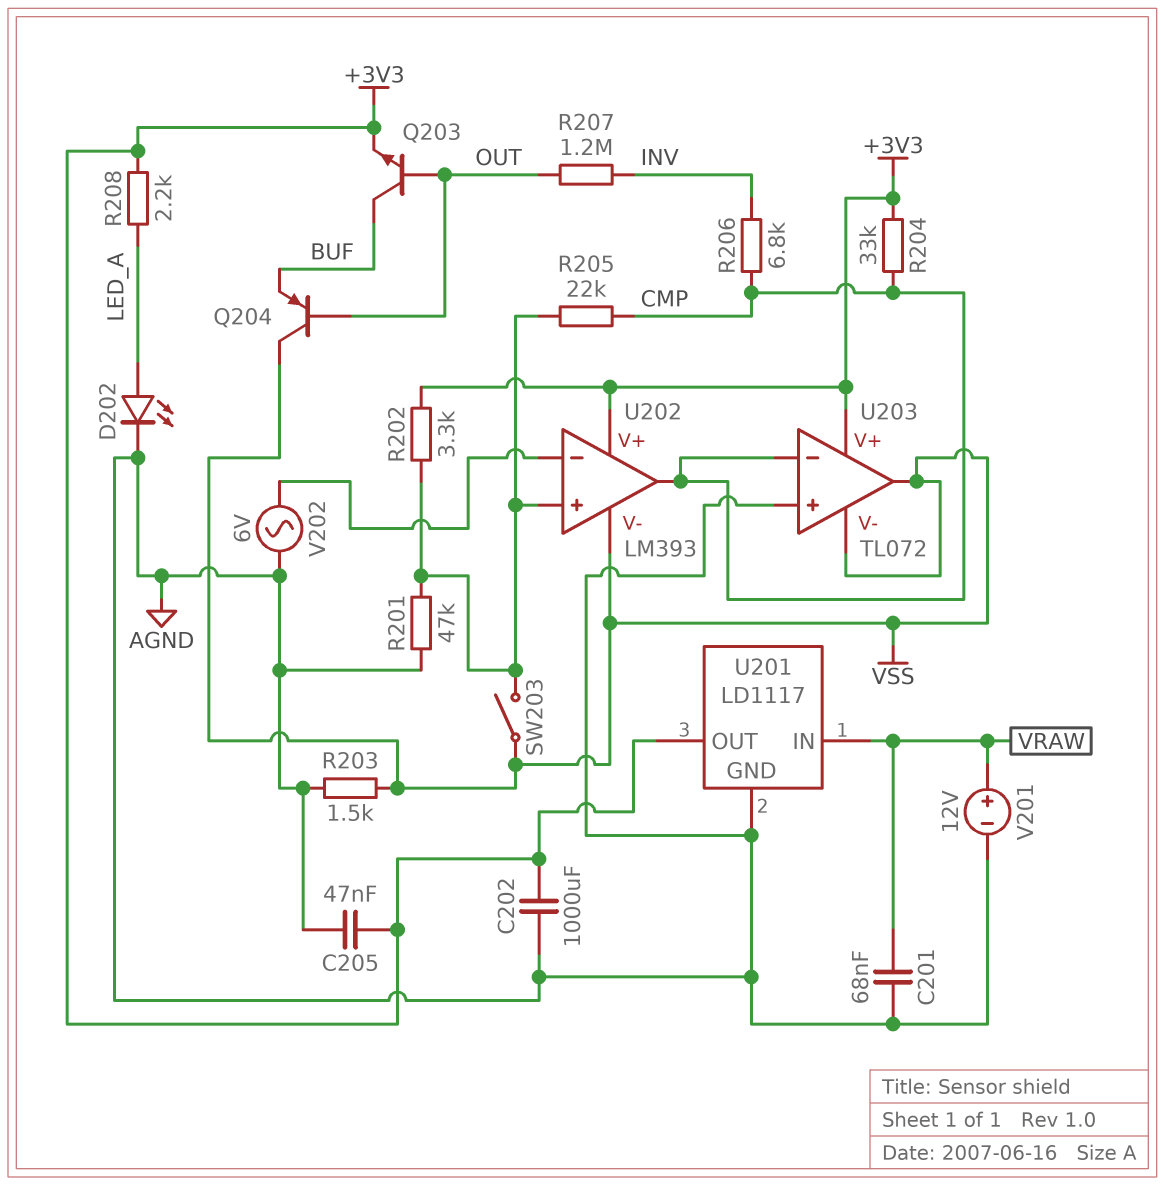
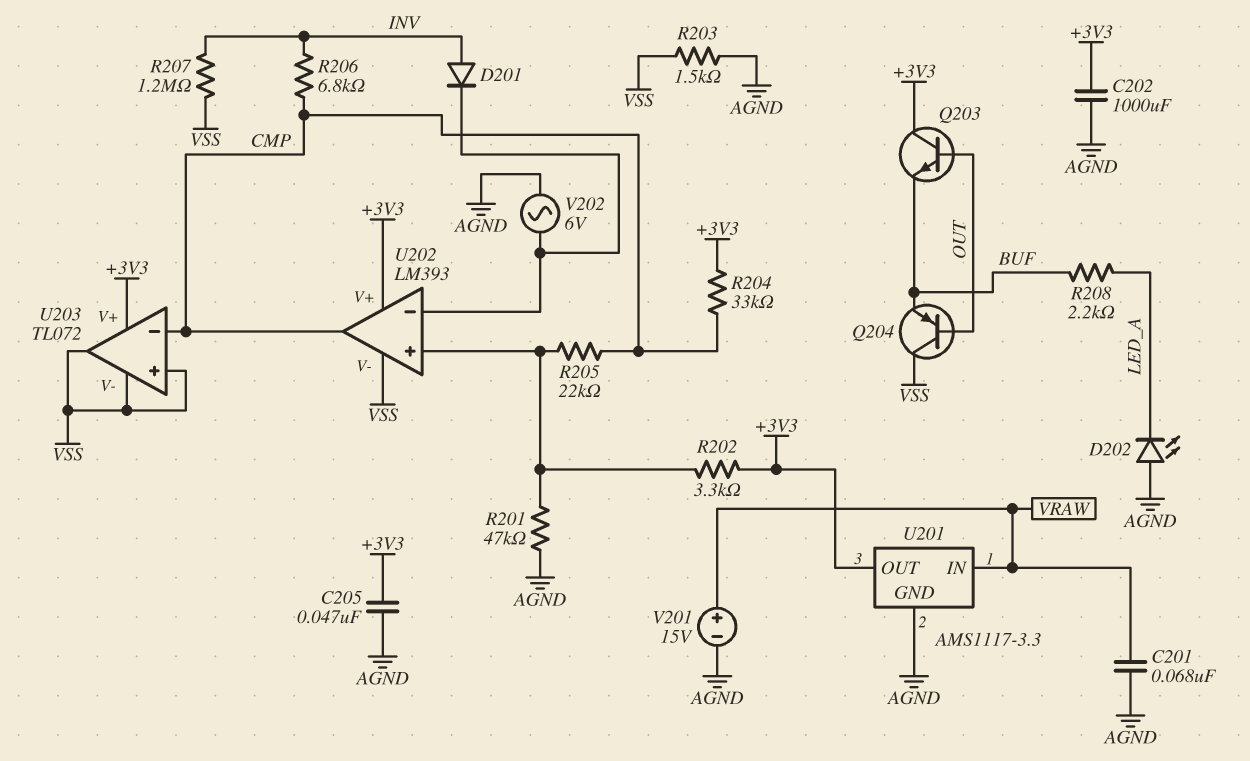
D201: none -> diode (A INV, K U202/in-)
D202: LED (A LED_A, K AGND) -> LED (A AGND, K LED_A)
Q203: NPN (B OUT, C BUF, E +3V3) -> NPN (B OUT, C +3V3, E BUF)
R207: 1.2M (INV, OUT) -> 1.2M (INV, VSS)
R208: 2.2k (+3V3, LED_A) -> 2.2k (BUF, LED_A)
SW203: switch (U202/in+, VSS) -> none
U201: LD1117 -> AMS1117-3.3
U203 pin in+: AGND -> VSS
V201: 12V (plus VRAW, minus AGND) -> 15V (plus VRAW, minus AGND)

